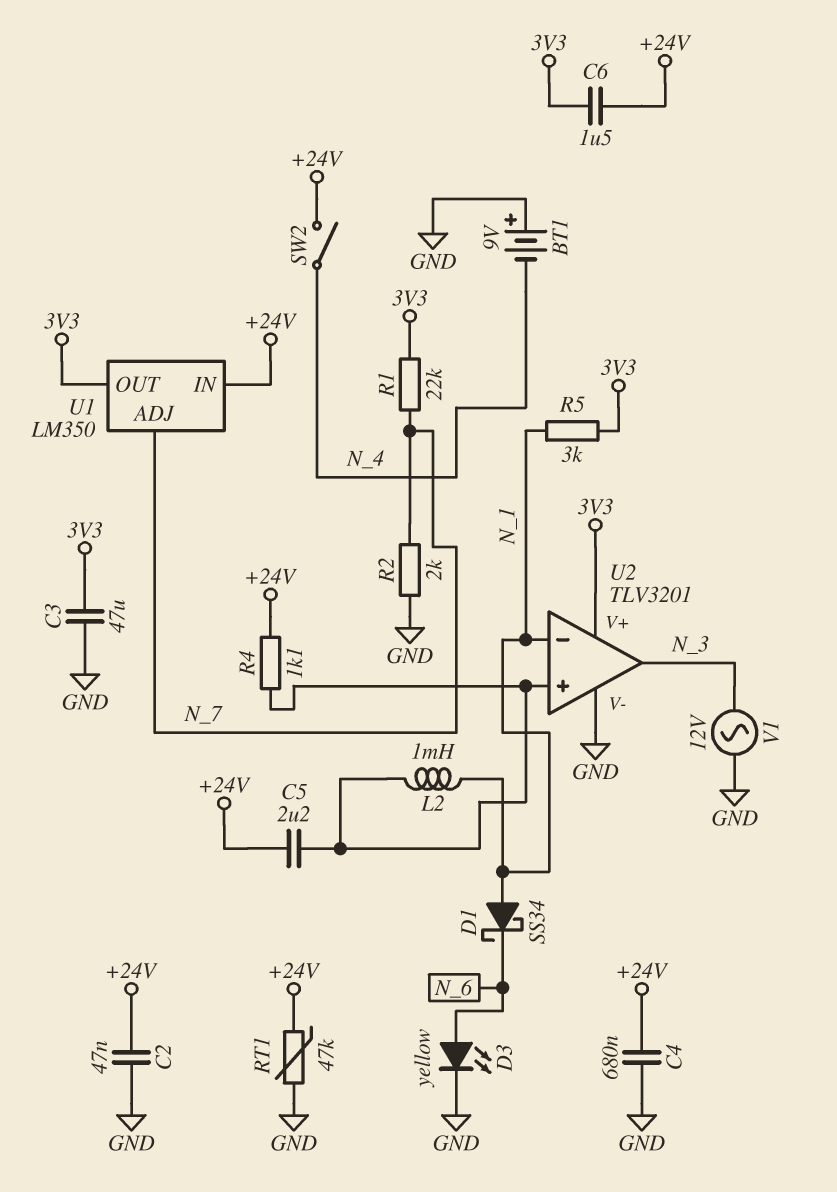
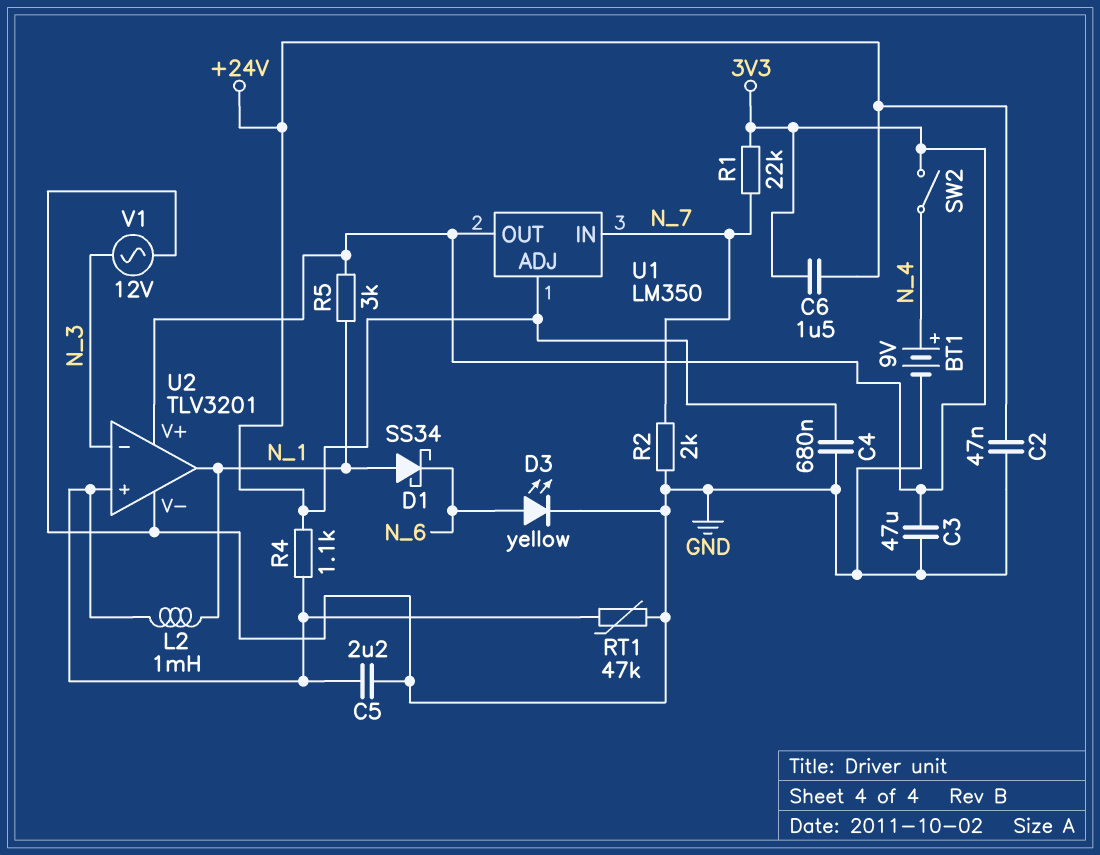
BT1: 9V (plus GND, minus N_4) -> 9V (plus N_4, minus GND)
C5: 2.2uF (+24V, U2/in+) -> 2.2uF (GND, U2/in+)
RT1: 47k (+24V, GND) -> 47k (GND, U2/in+)
SW2: switch (+24V, N_4) -> switch (3V3, N_4)
U1 pin ADJ: N_7 -> +24V
U1 pin IN: +24V -> N_7
U2 pin in-: N_1 -> N_3
U2 pin out: N_3 -> N_1

